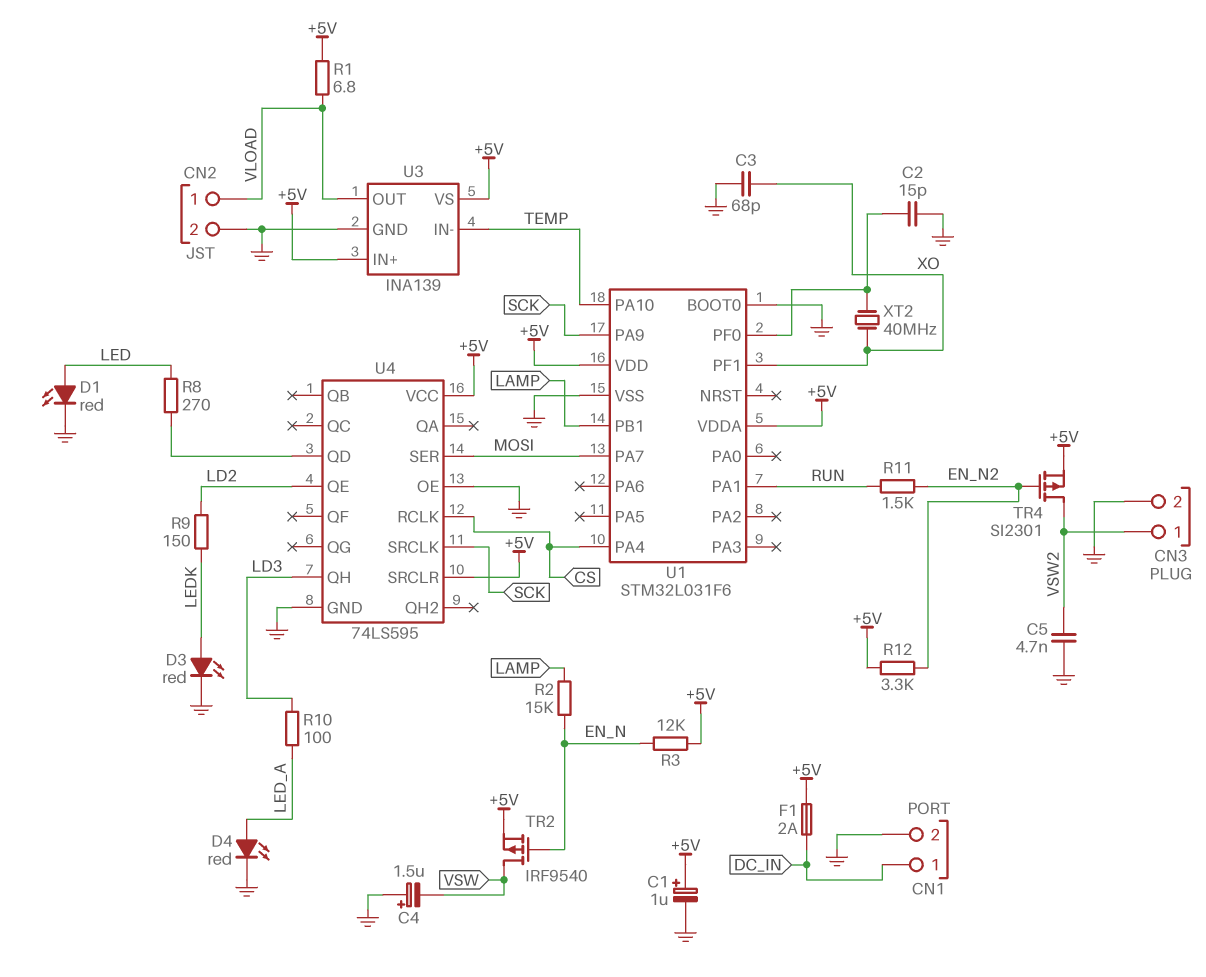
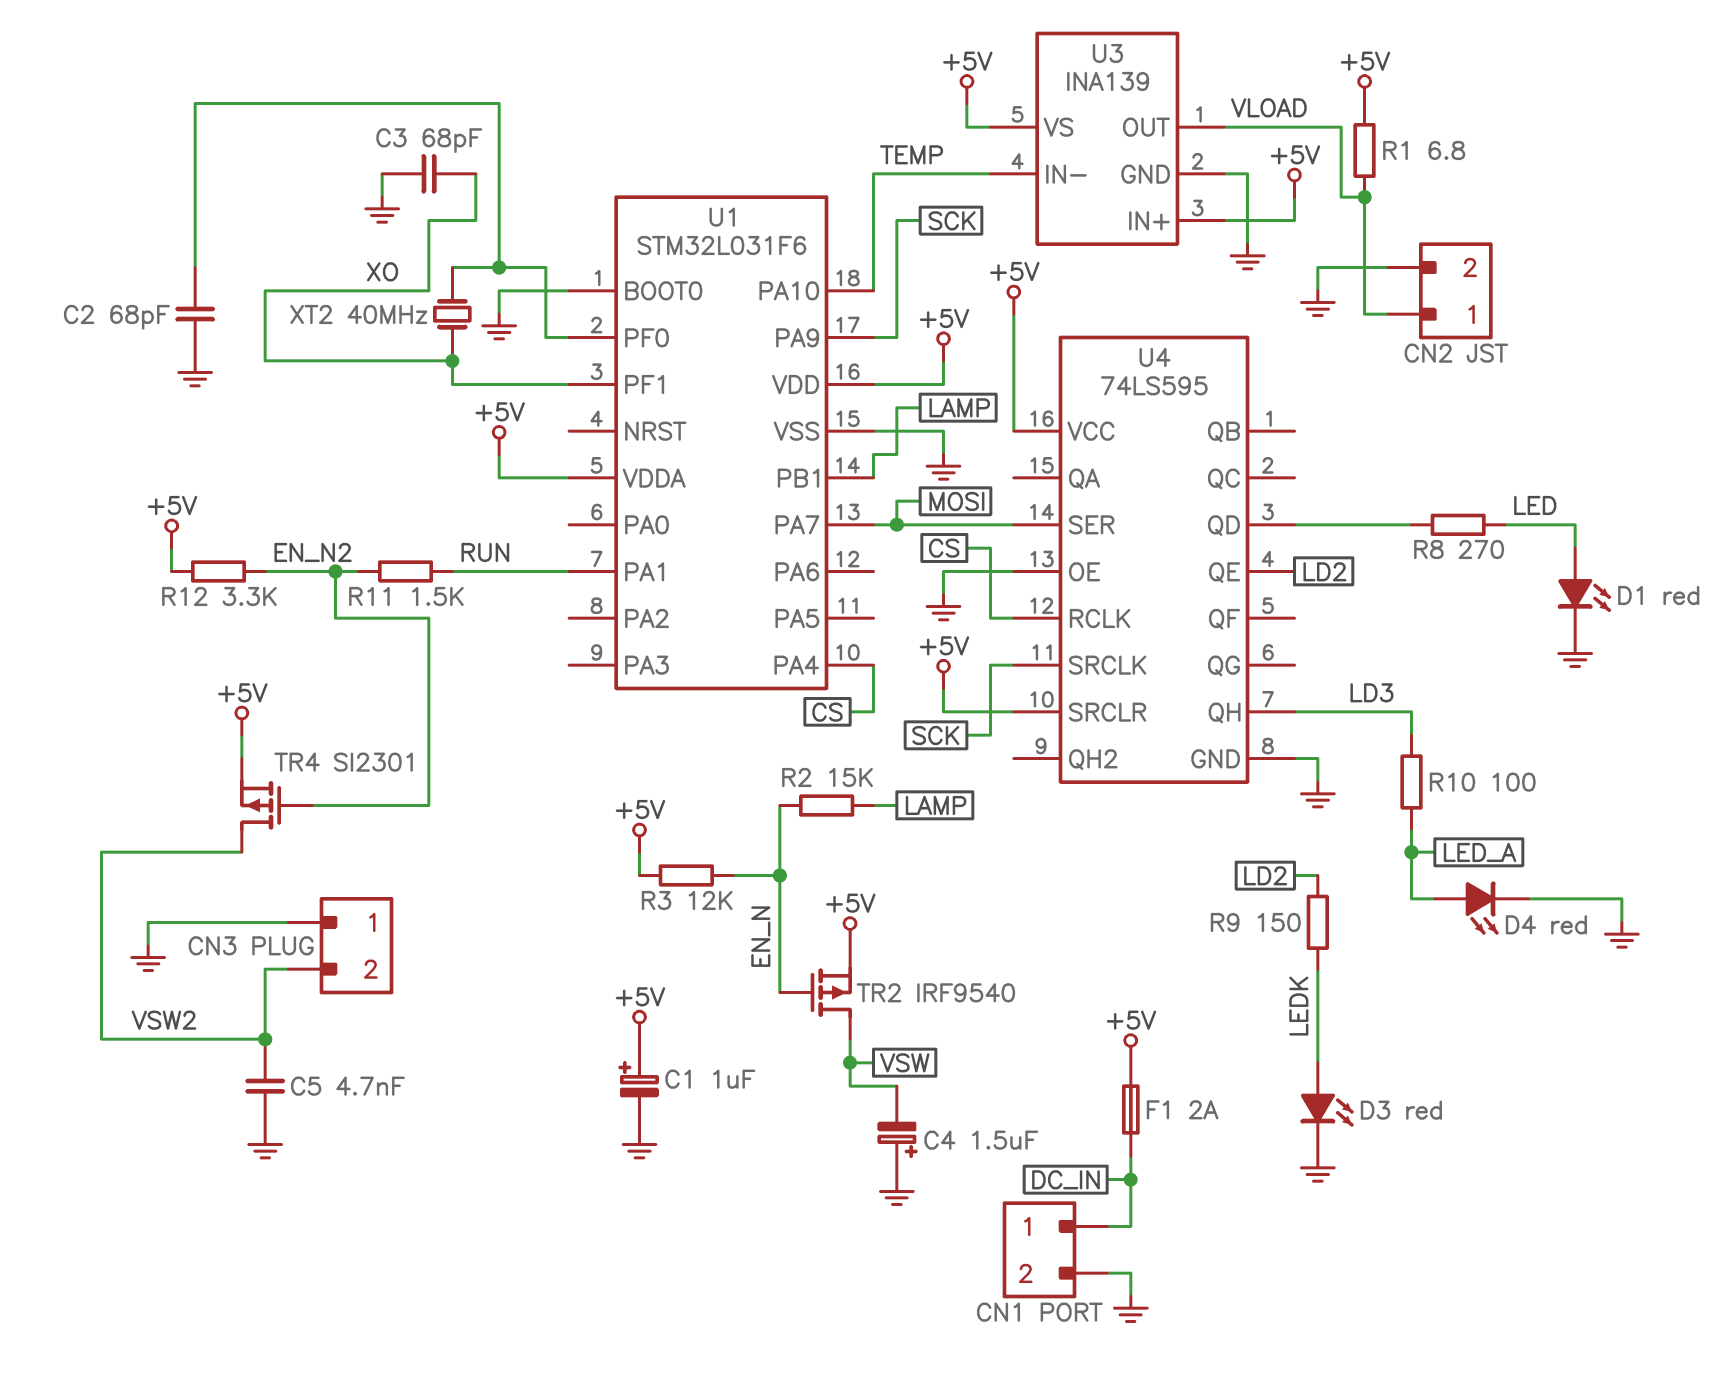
C2: 15pF (GND, U1/PF0) -> 68pF (GND, U1/PF0)
CN3 pin 1: VSW2 -> GND
CN3 pin 2: GND -> VSW2

